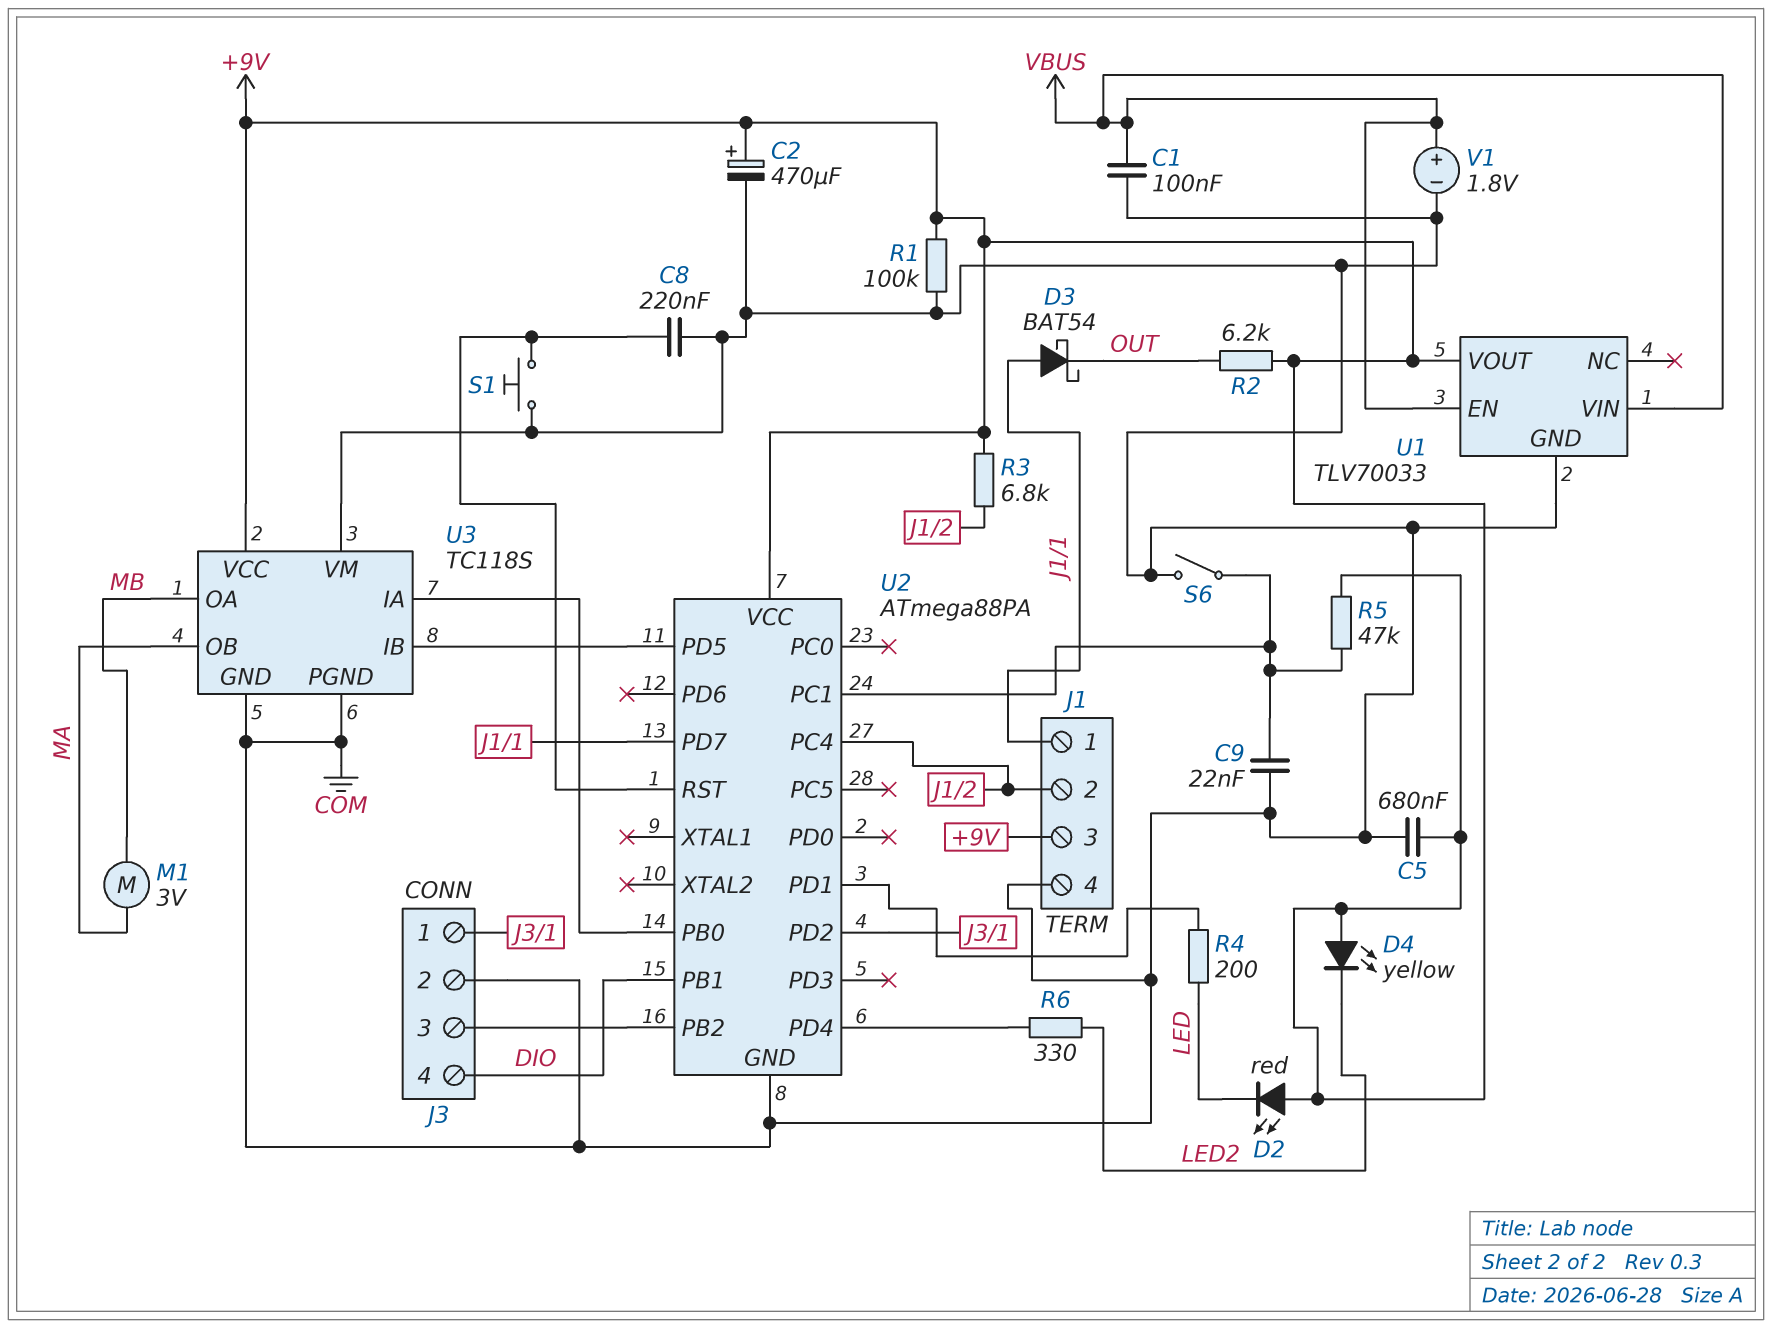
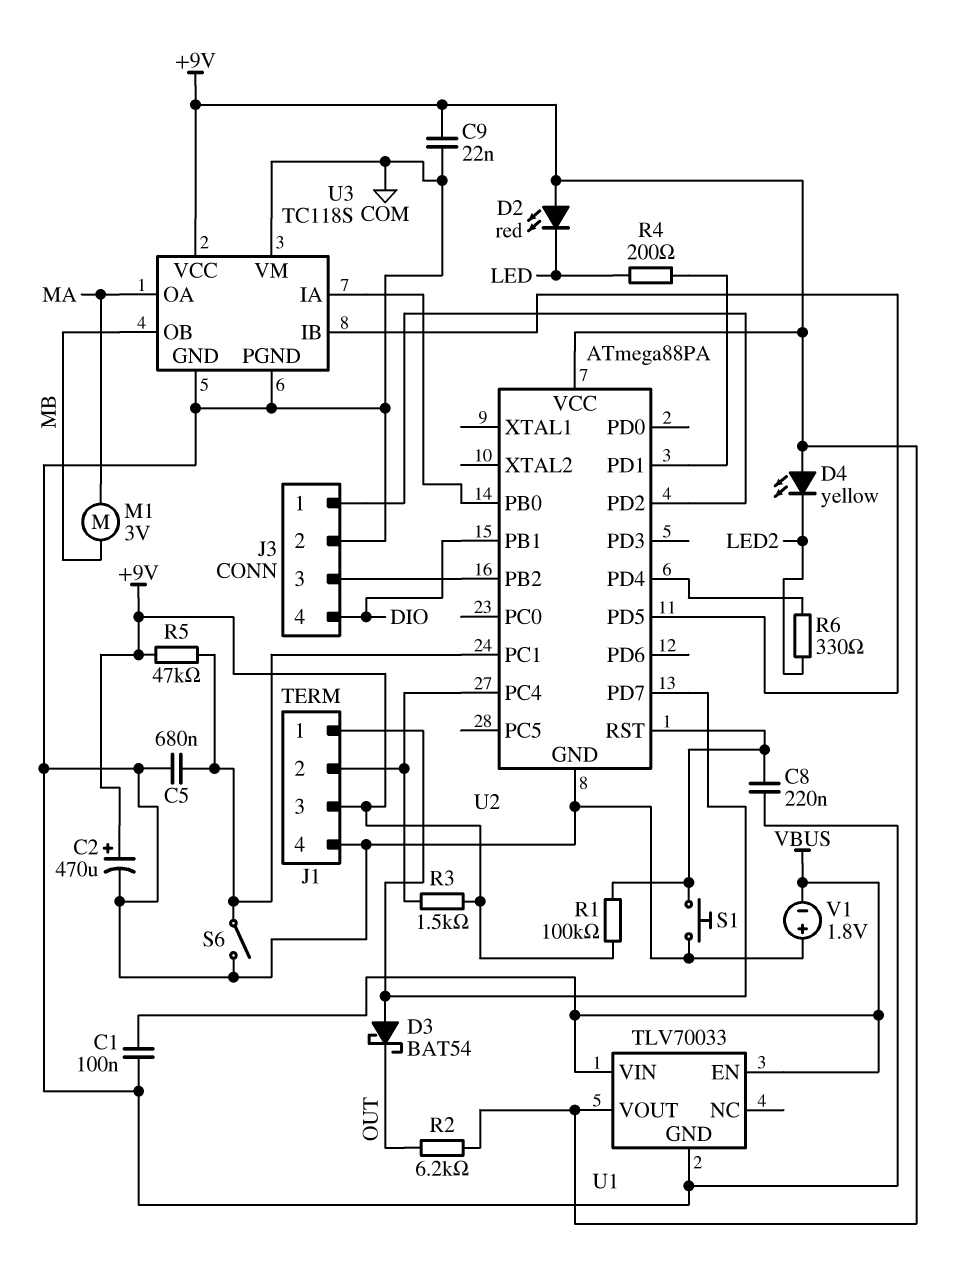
C5: 680nF (+9V, COM) -> 680nF (COM, U2/PC1)
C9: 22nF (COM, U2/PC1) -> 22nF (+9V, COM)
R1: 100k (+9V, COM) -> 100k (+9V, U2/RST)
R3: 6.8k (+9V, J1/2) -> 1.5k (+9V, J1/2)
U3 pin OA: MB -> MA
U3 pin OB: MA -> MB
V1: 1.8V (plus VBUS, minus COM) -> 1.8V (plus COM, minus VBUS)

